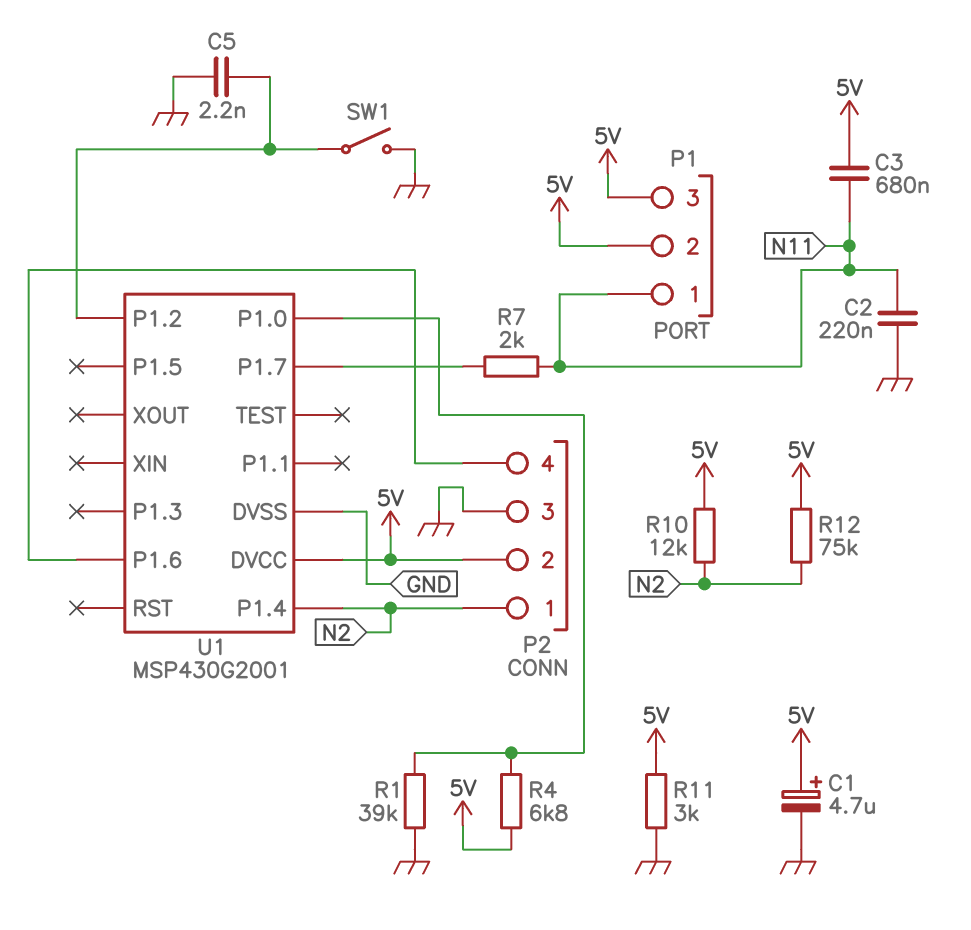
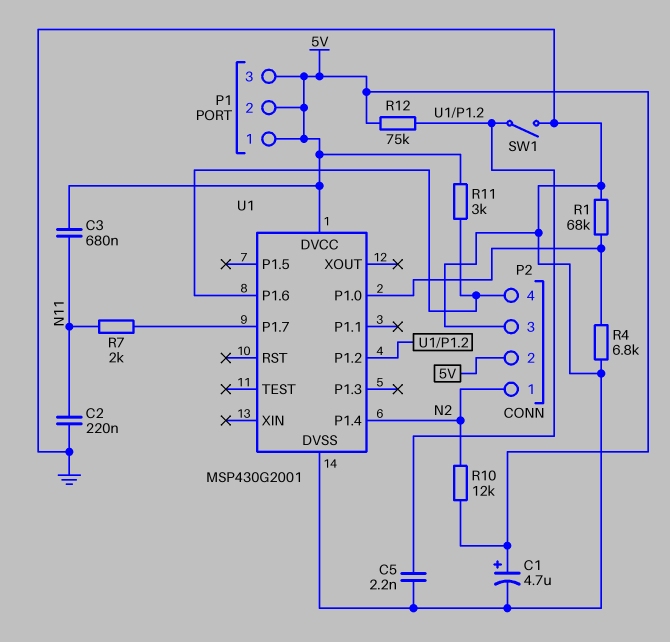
P1 pin 1: N11 -> 5V
R1: 39k (GND, U1/P1.0) -> 68k (GND, U1/P1.0)
R4: 6.8k (5V, U1/P1.0) -> 6.8k (GND, U1/P1.0)
R11: 3k (5V, GND) -> 3k (5V, P2/4)
R12: 75k (5V, N2) -> 75k (5V, U1/P1.2)

